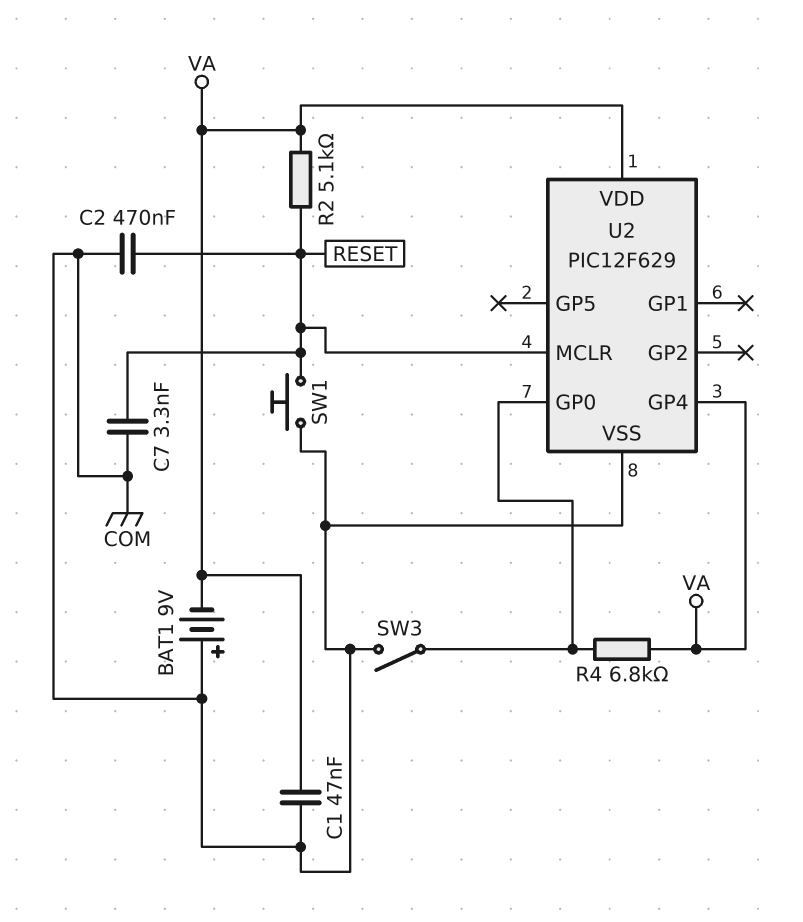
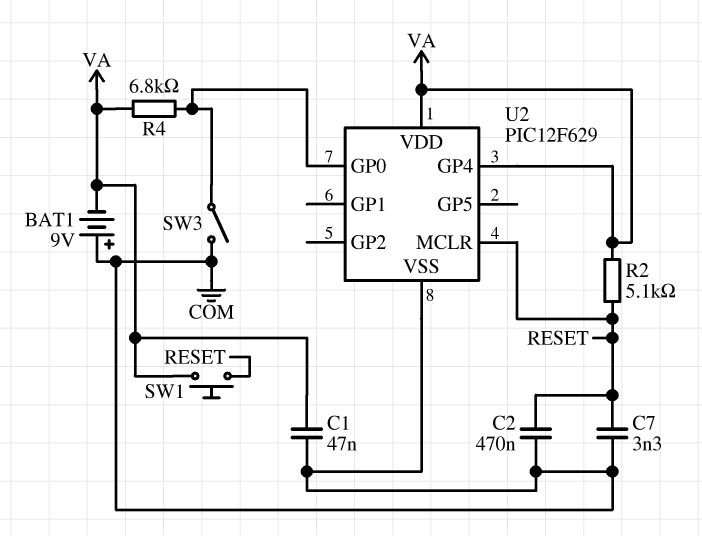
SW1: button (COM, RESET) -> button (RESET, VA)

